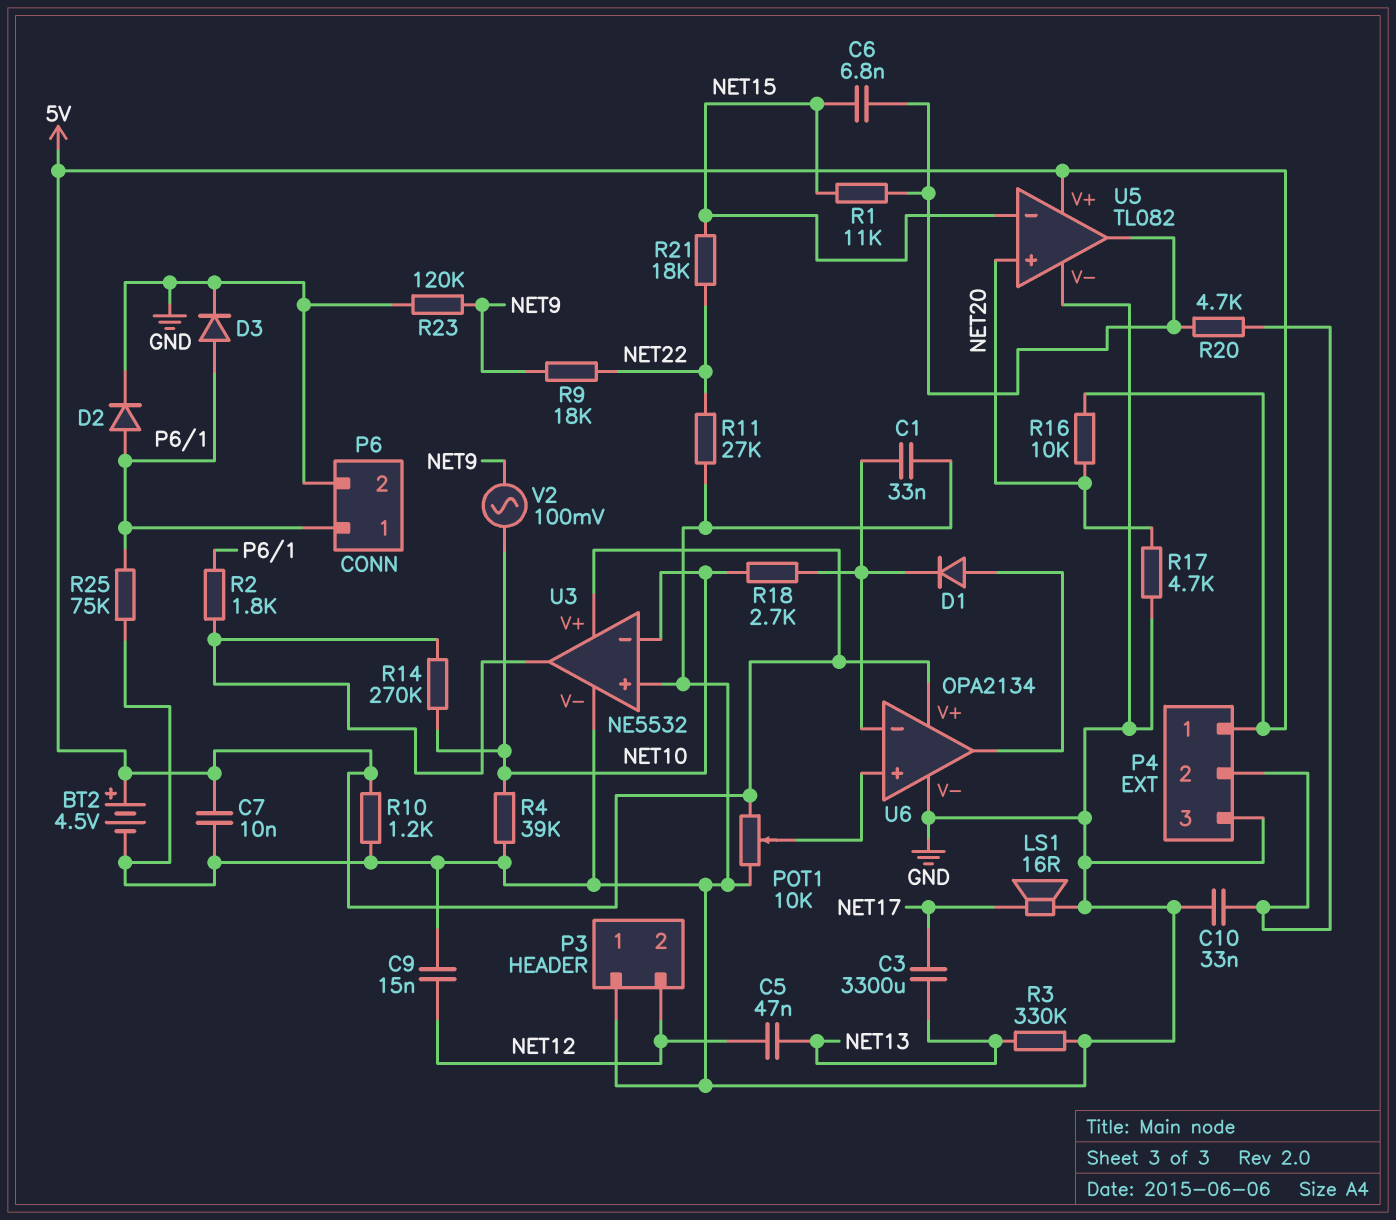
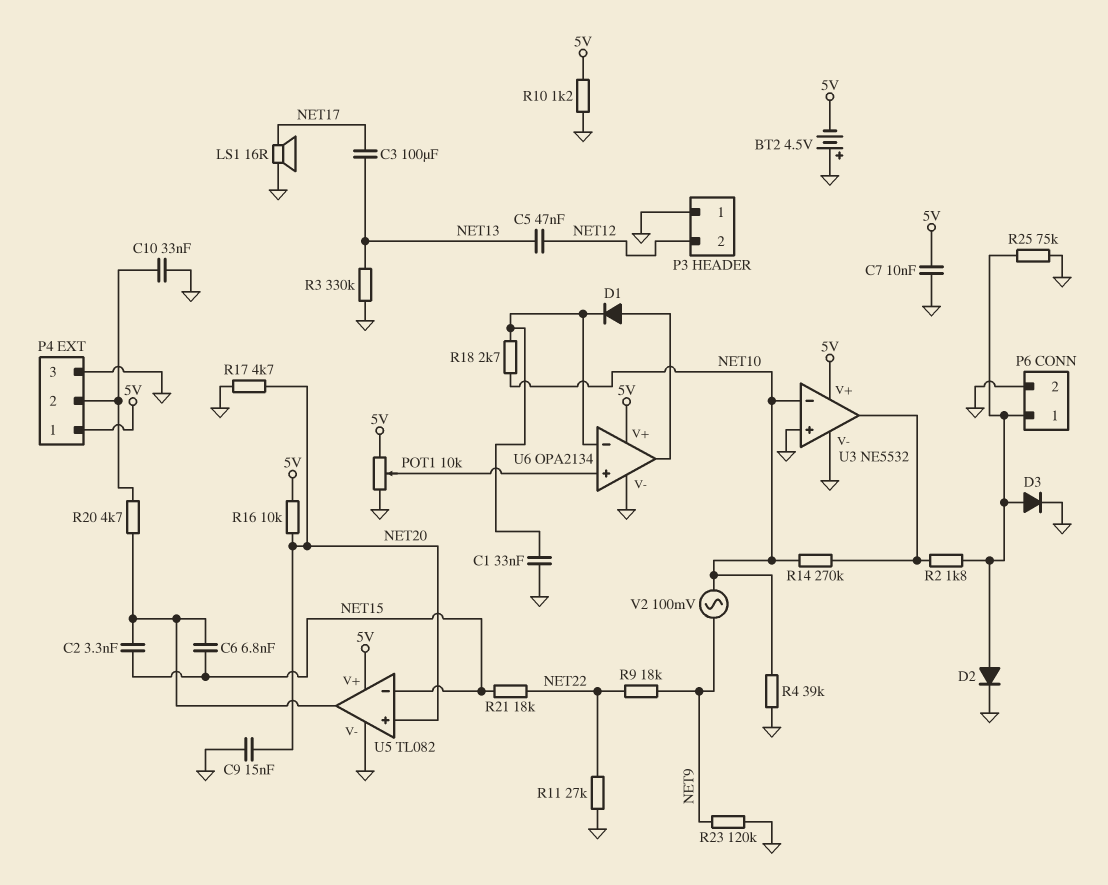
BT2: 4.5V (plus 5V, minus GND) -> 4.5V (plus GND, minus 5V)
C2: none -> 3.3nF (NET15, U5/out)
C3: 3300uF (NET13, NET17) -> 100uF (NET13, NET17)
C9: 15nF (GND, NET12) -> 15nF (GND, NET20)
R1: 11k (NET15, U5/out) -> none

